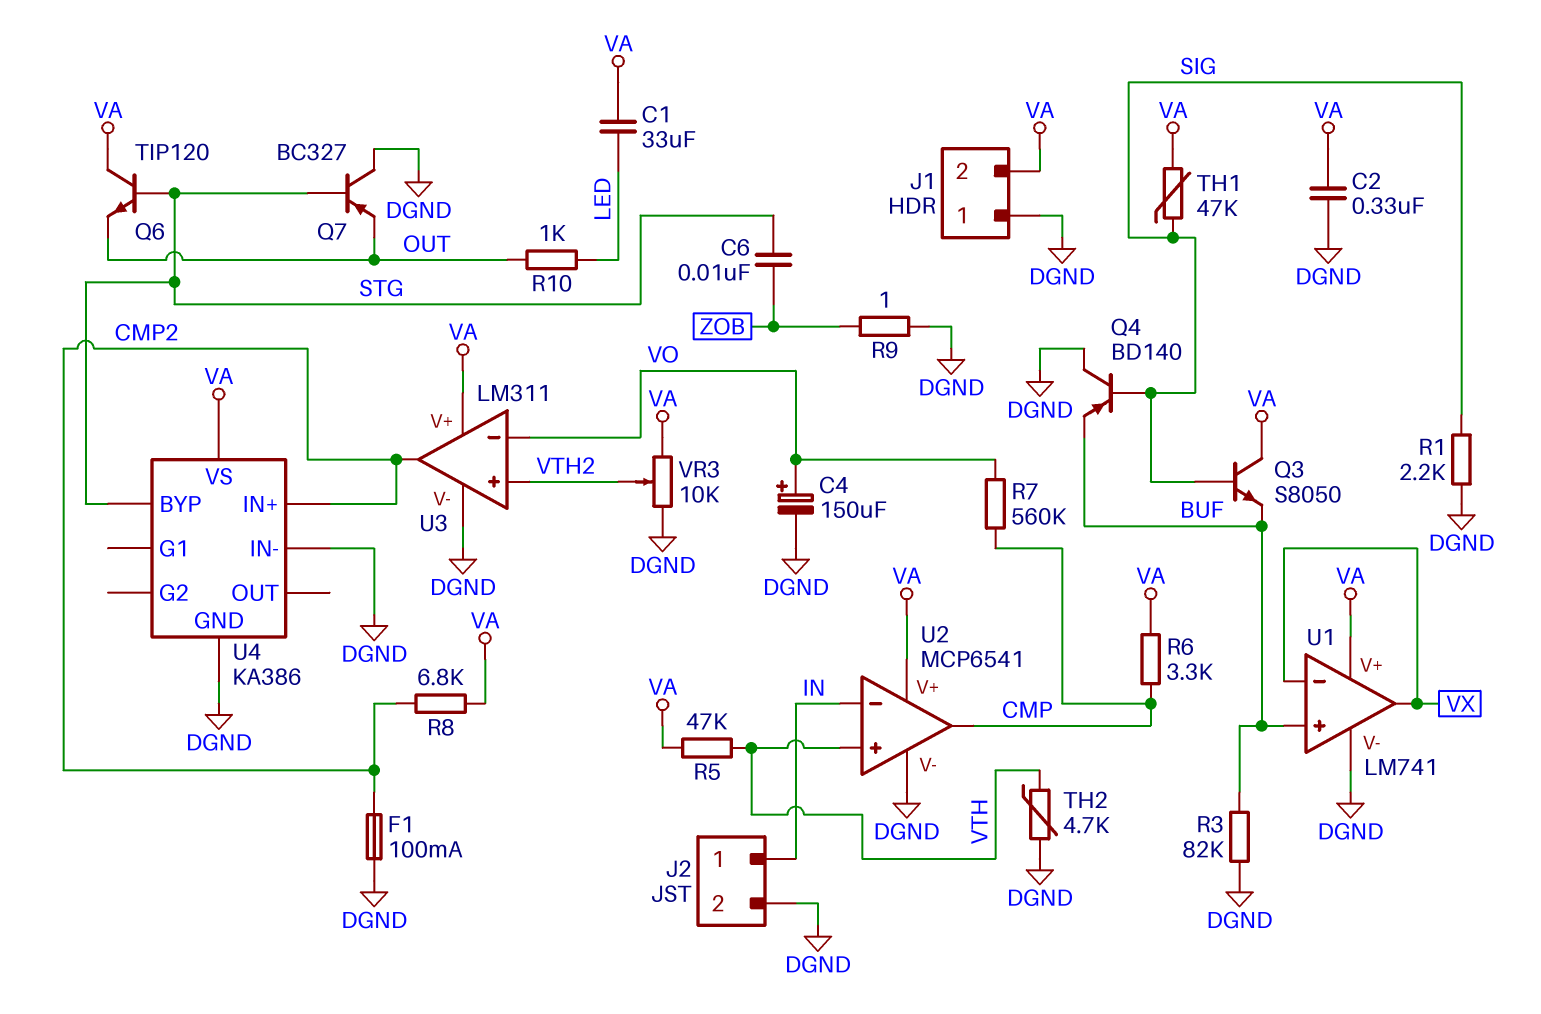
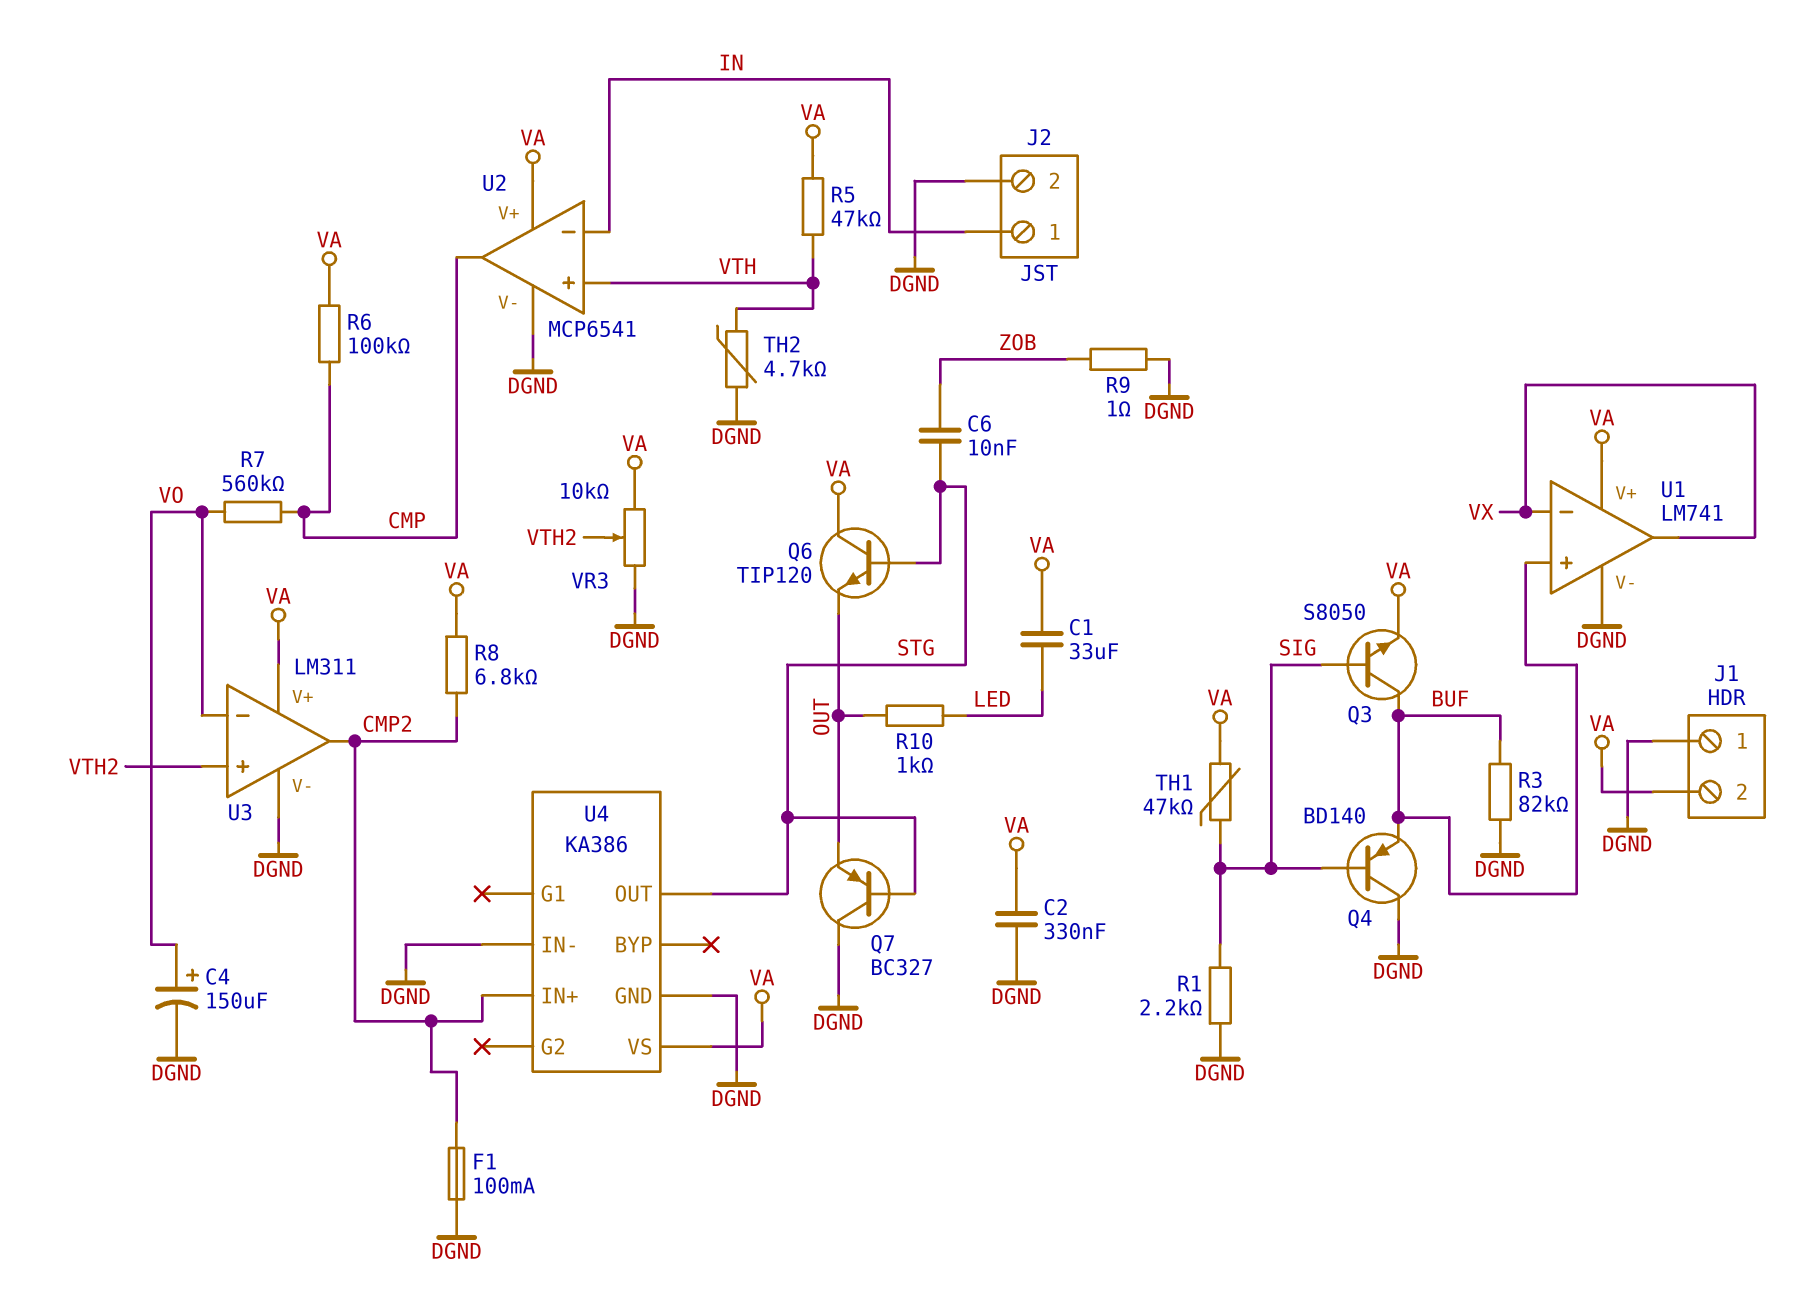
Q3: NPN S8050 (B SIG, C VA, E BUF) -> NPN S8050 (B SIG, C BUF, E VA)
R6: 3.3k (CMP, VA) -> 100k (CMP, VA)
U4 pin BYP: STG -> none
U4 pin OUT: none -> STG

